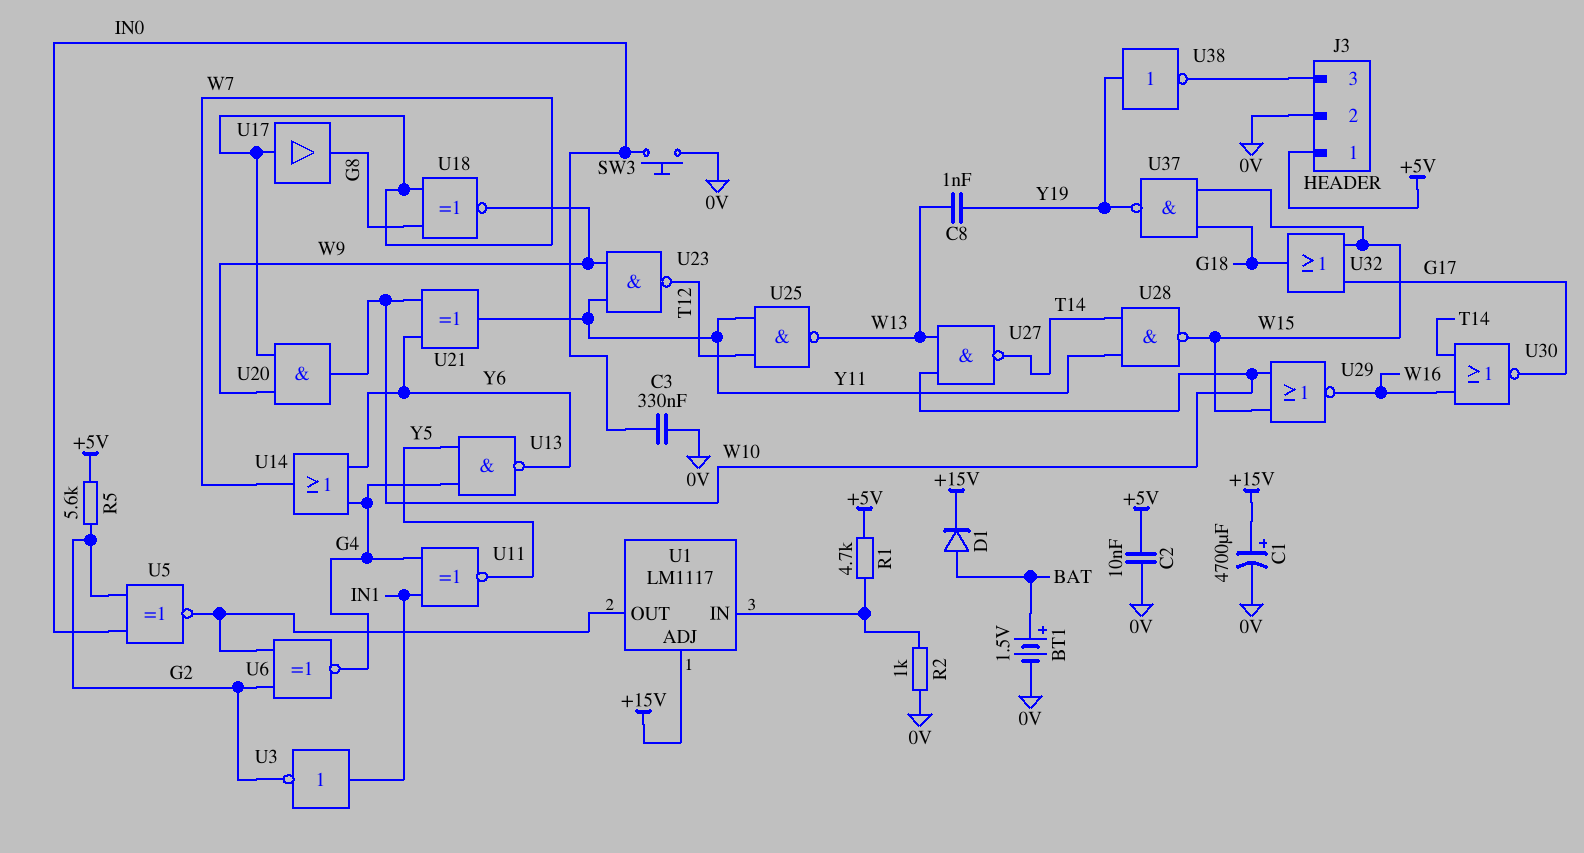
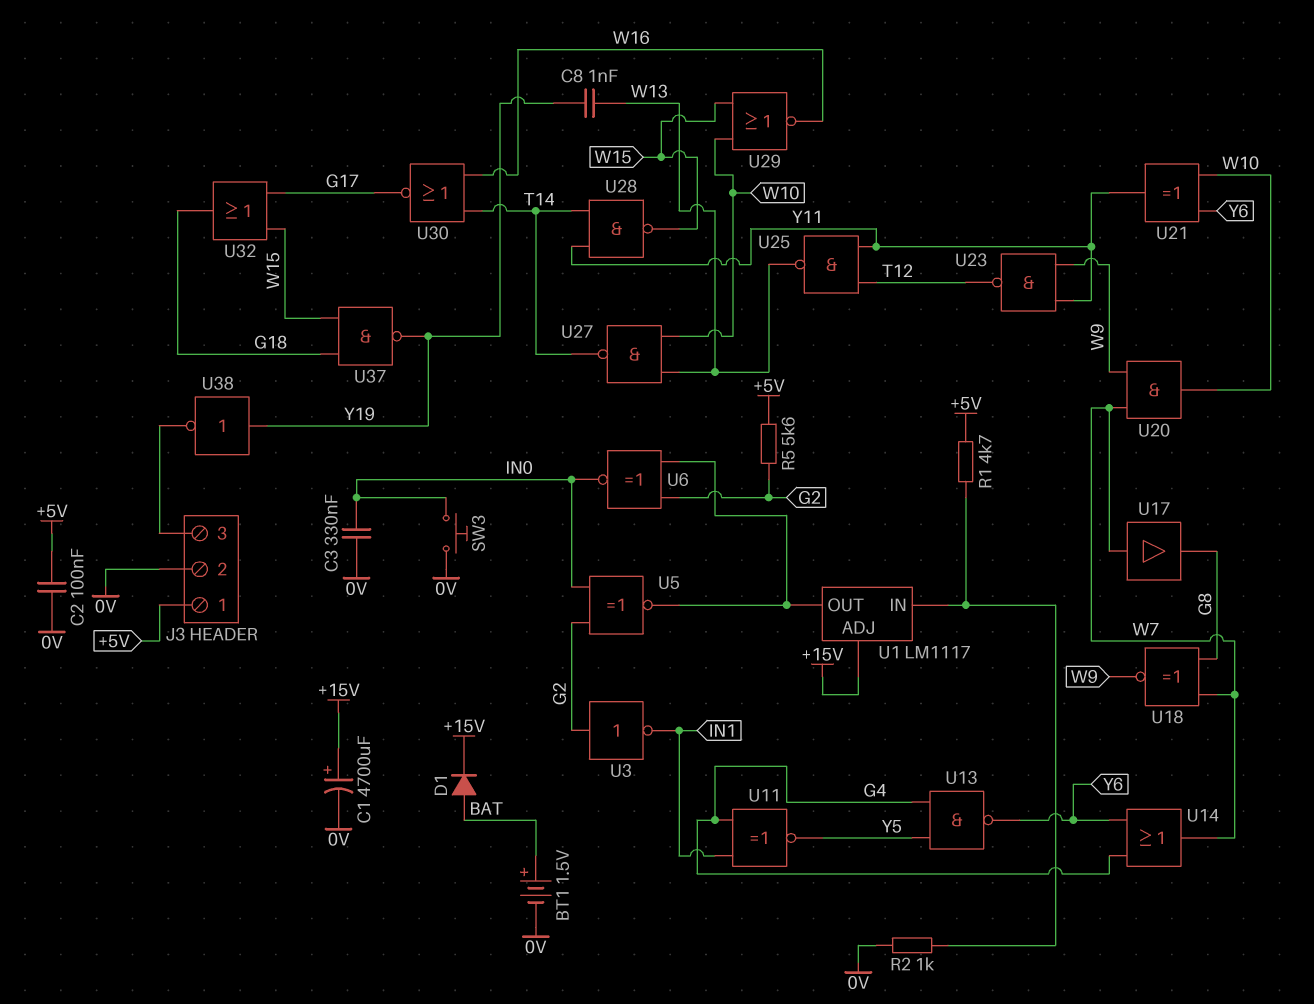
C2: 10nF (+5V, 0V) -> 100nF (+5V, 0V)
U3: NOT (in IN1, out G2) -> NOT (in G2, out IN1)
U6: XNOR (in G2, in U1/OUT, out G4) -> XNOR (in G2, in U1/OUT, out IN0)

